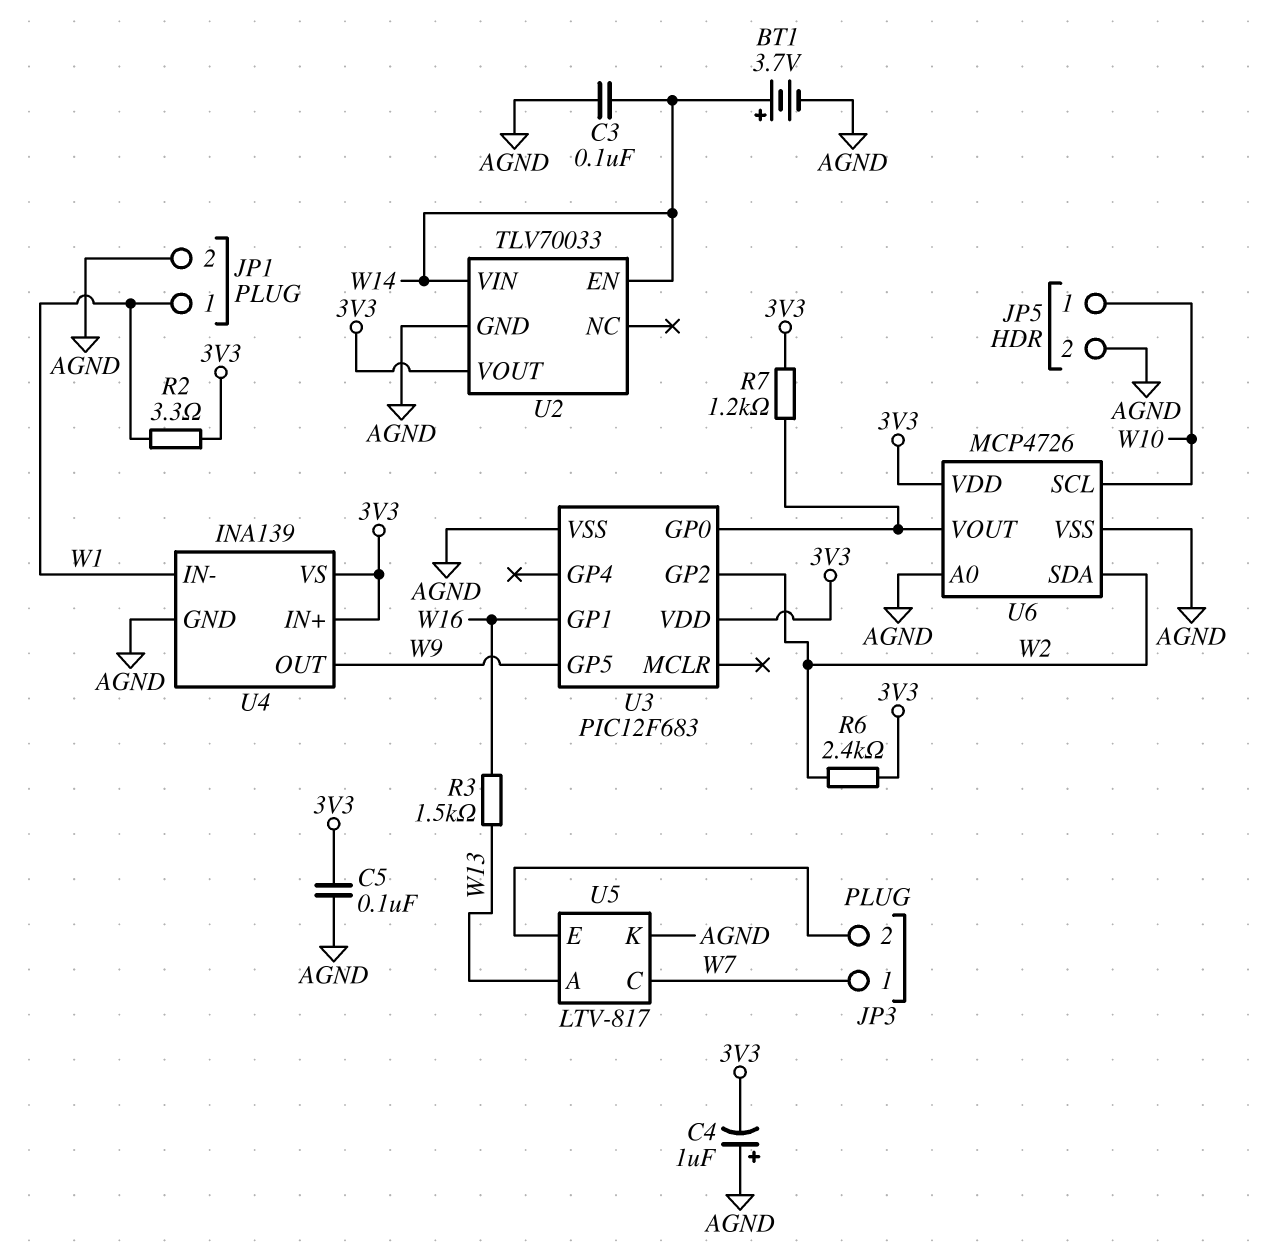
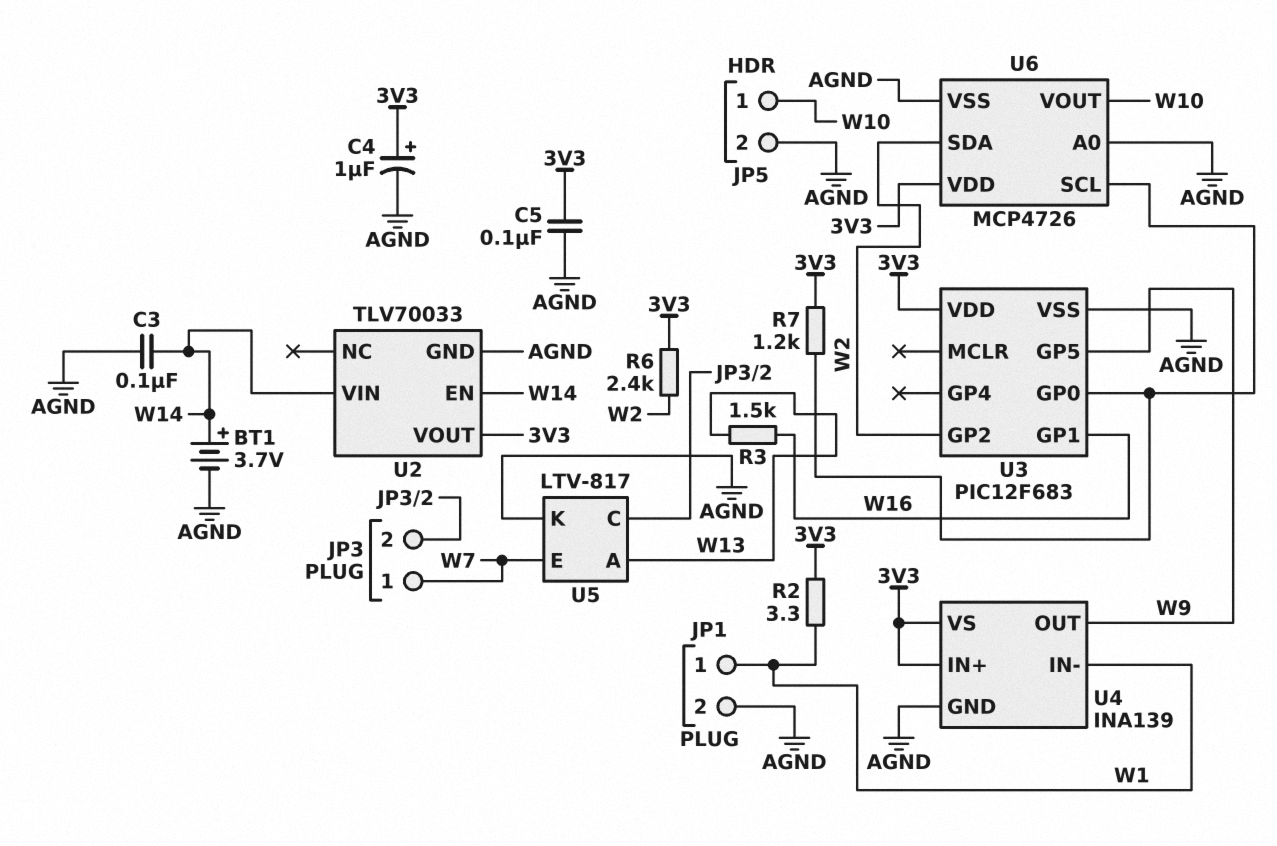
C4: 1uF (plus AGND, minus 3V3) -> 1uF (plus 3V3, minus AGND)
U5 pin C: W7 -> JP3/2
U5 pin E: JP3/2 -> W7
U6 pin SCL: W10 -> U3/GP0
U6 pin VOUT: U3/GP0 -> W10

